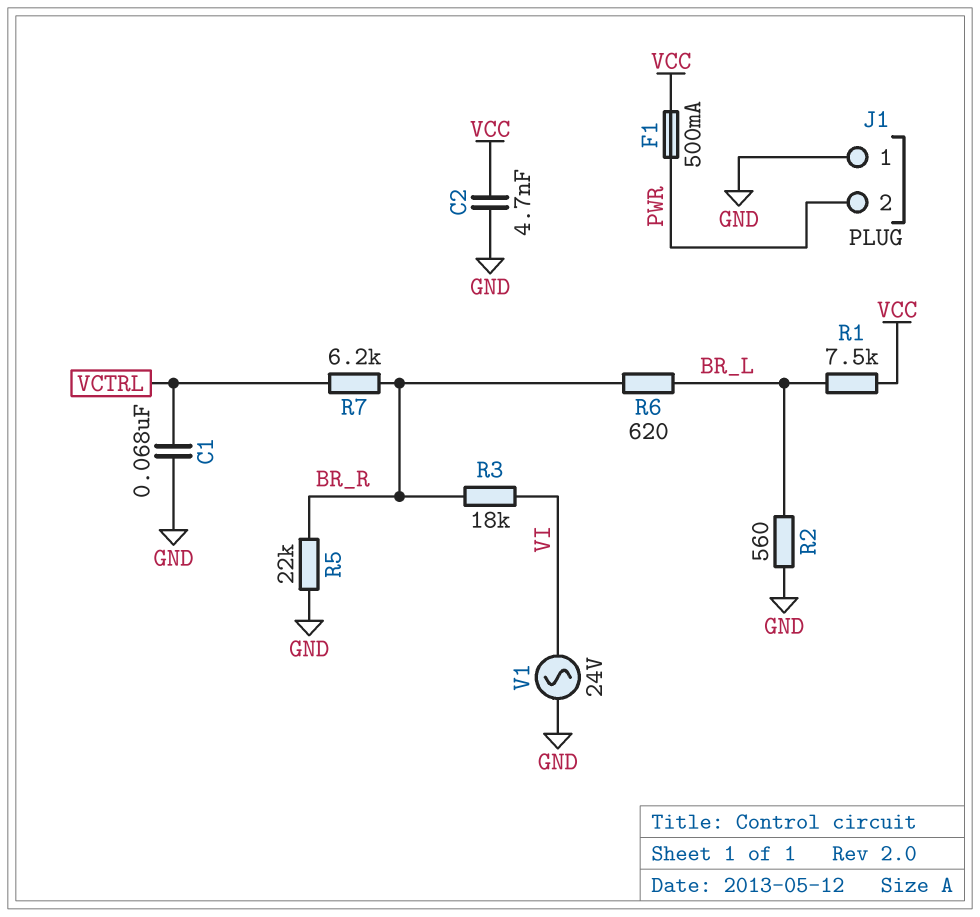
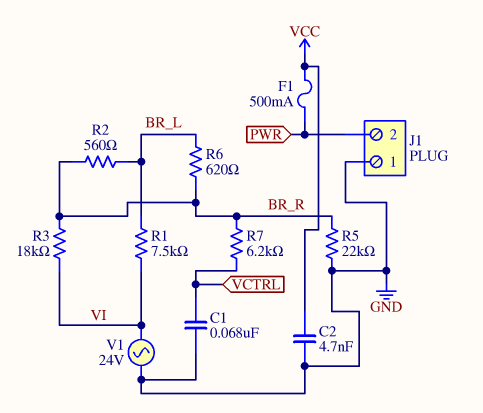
R1: 7.5k (BR_L, VCC) -> 7.5k (BR_L, VI)
R2: 560 (BR_L, GND) -> 560 (BR_L, BR_R)

